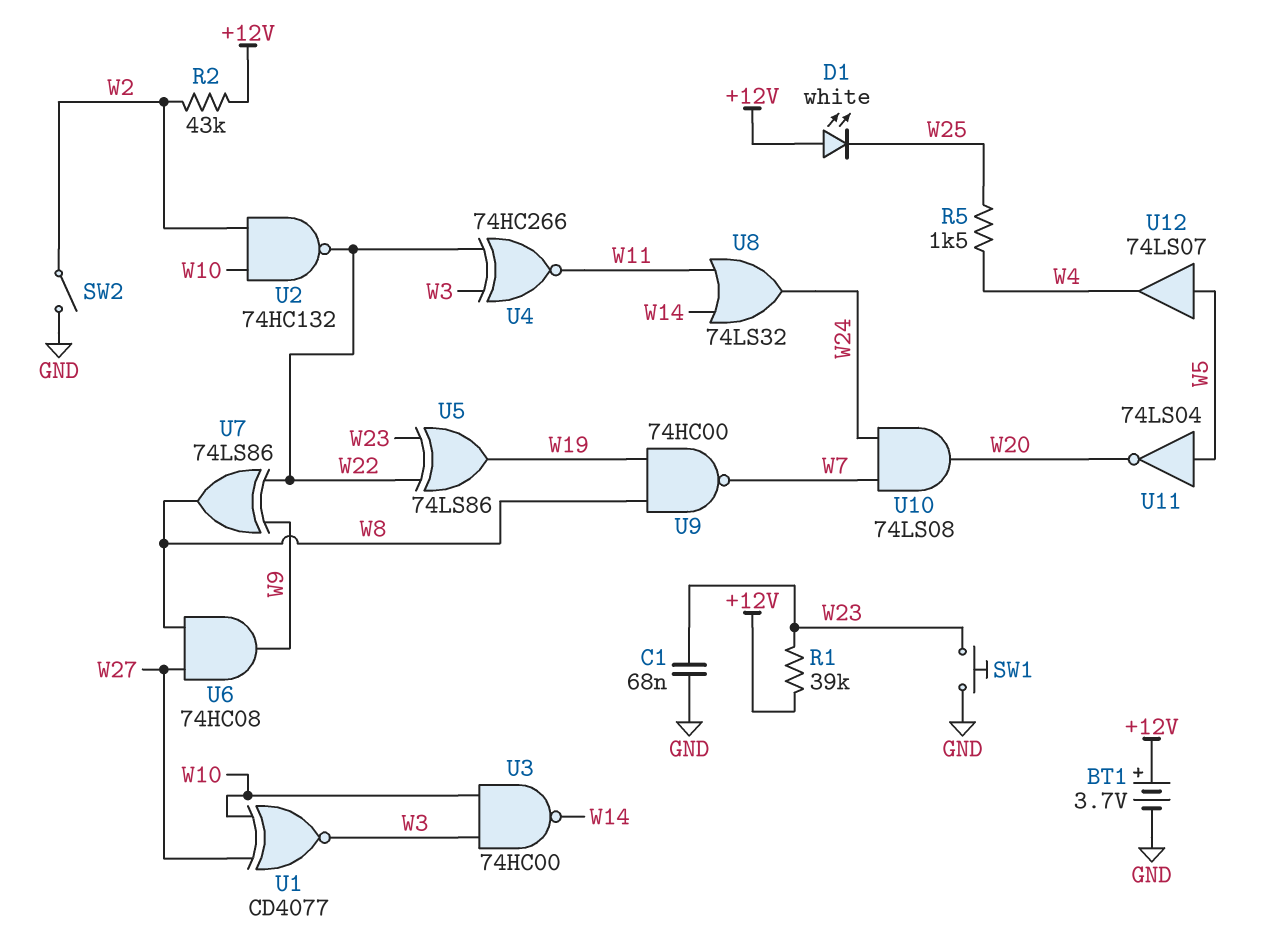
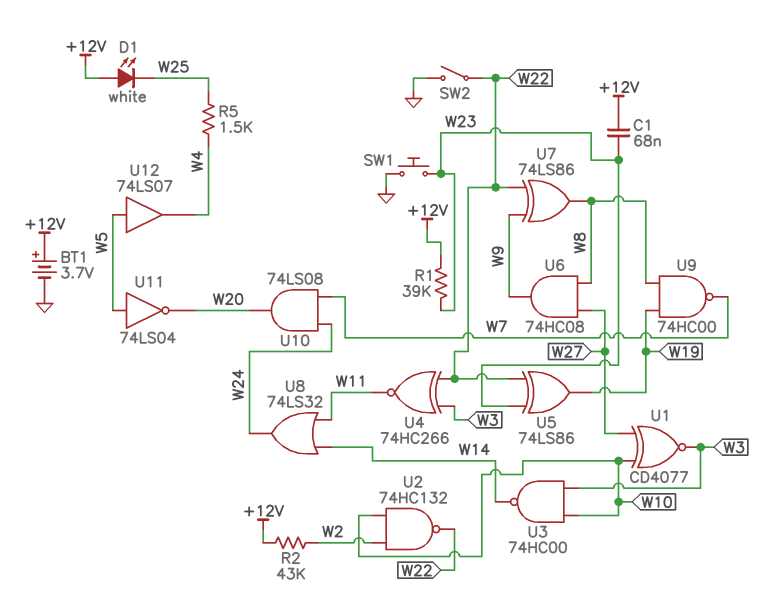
C1: 68nF (GND, W23) -> 68nF (+12V, W23)
SW2: switch (GND, W2) -> switch (GND, W22)

